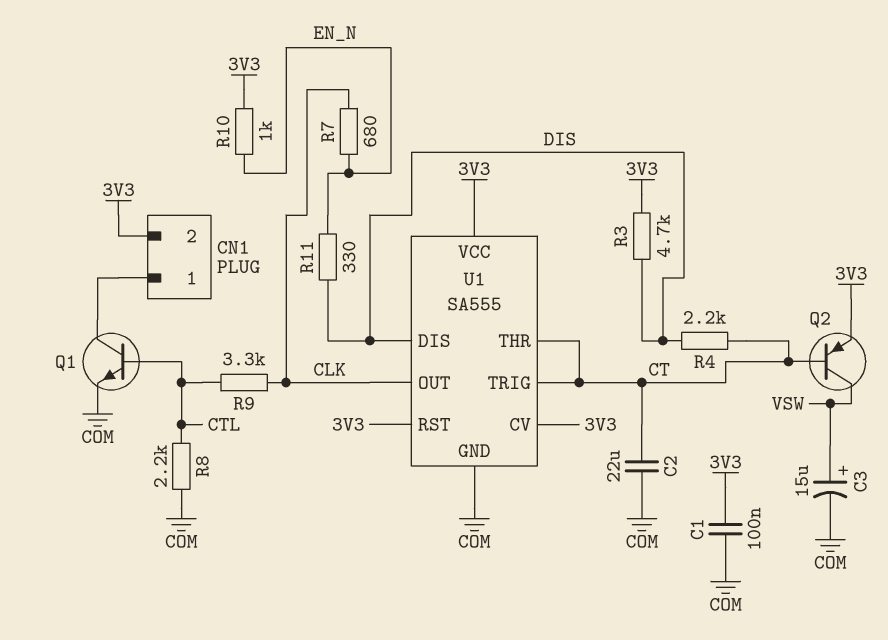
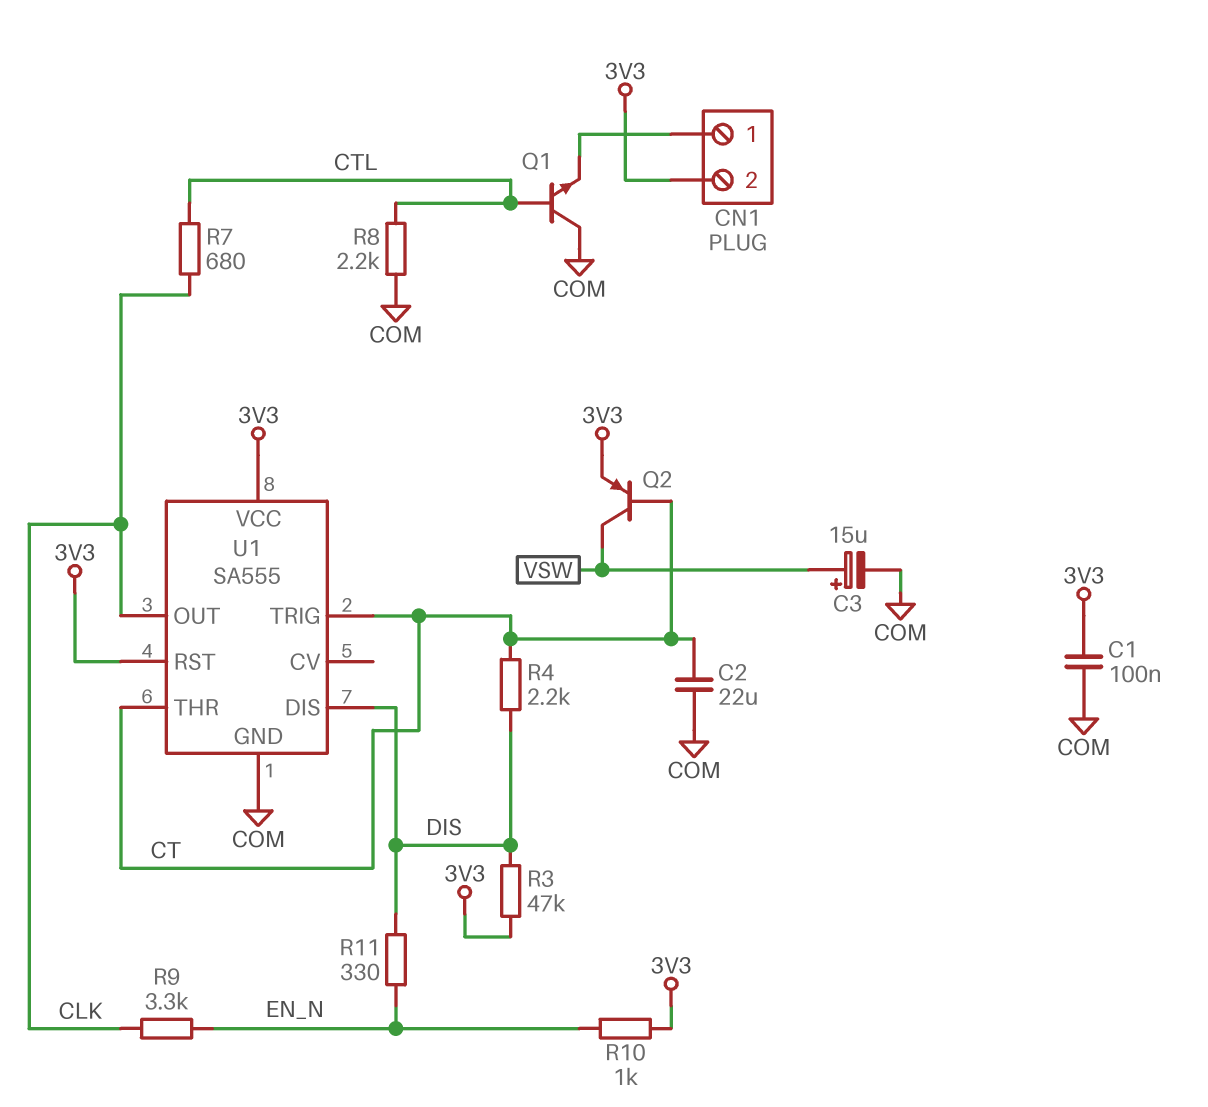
Q1: NPN (B CTL, C CN1/1, E COM) -> NPN (B CTL, C COM, E CN1/1)
R3: 4.7k (3V3, DIS) -> 47k (3V3, DIS)
R7: 680 (CLK, EN_N) -> 680 (CLK, CTL)
R9: 3.3k (CLK, CTL) -> 3.3k (CLK, EN_N)
U1 pin CV: 3V3 -> none

